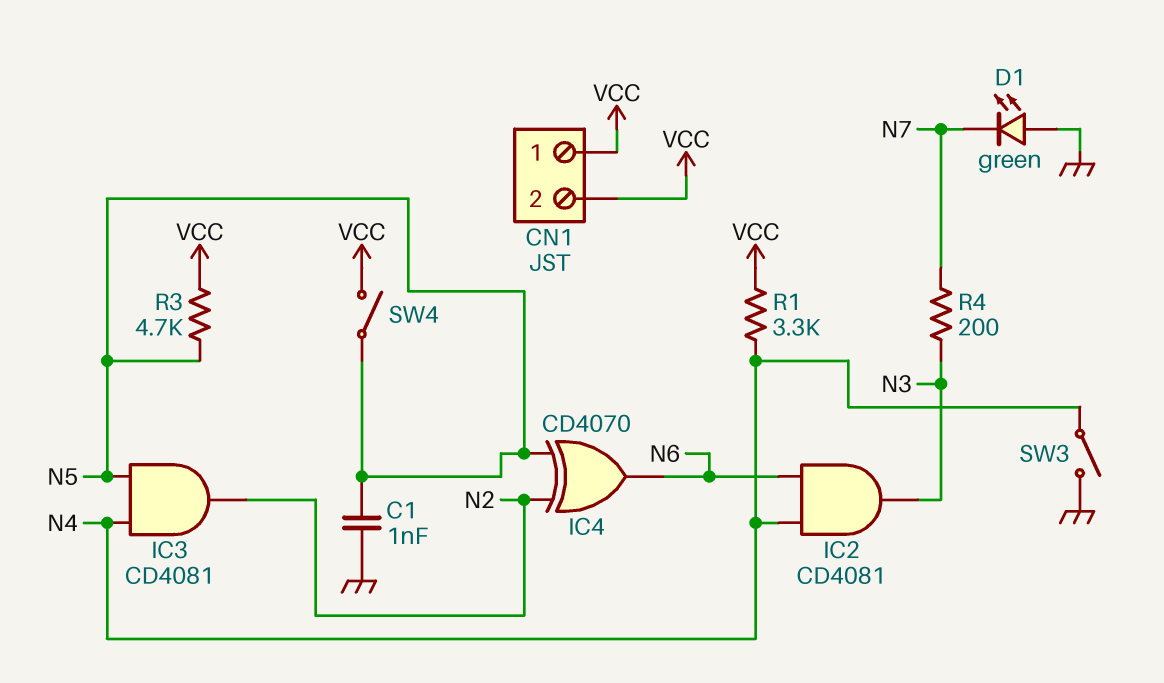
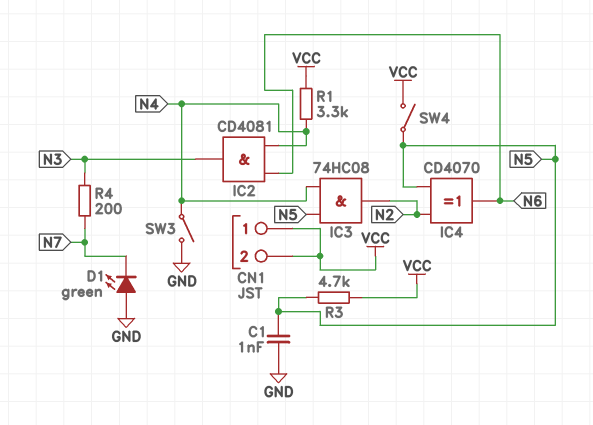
IC3: AND CD4081 (in N4, in N5, out N2) -> AND 74HC08 (in N4, in N5, out N2)

